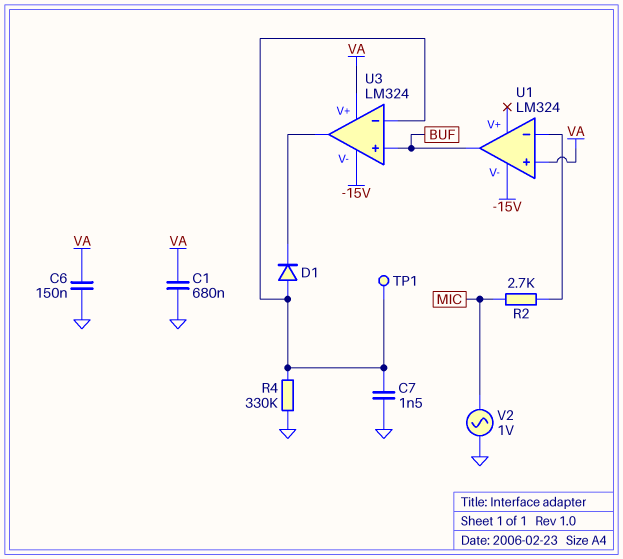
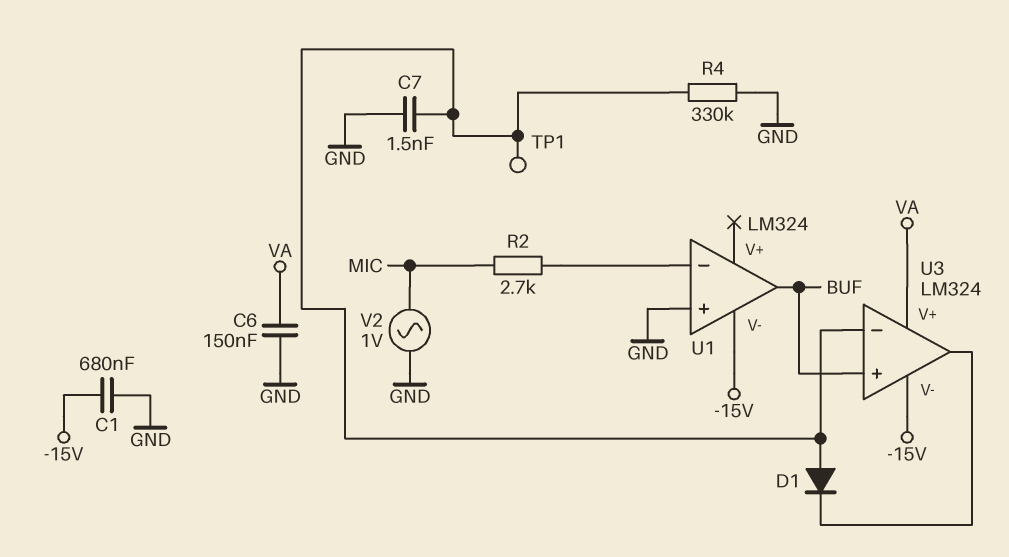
C1: 680nF (GND, VA) -> 680nF (-15V, GND)
U1 pin in+: VA -> GND

